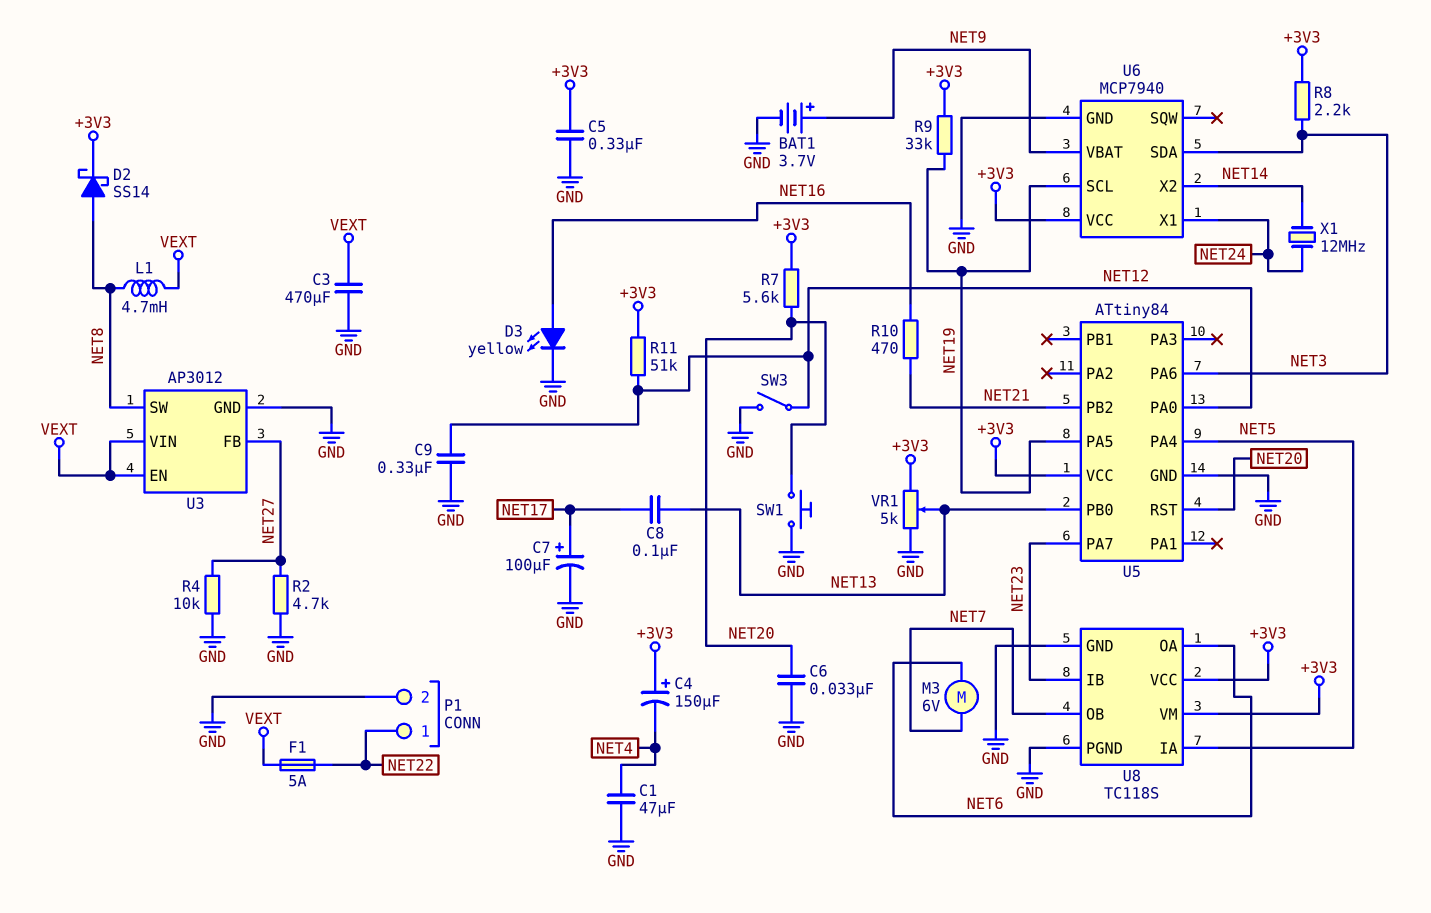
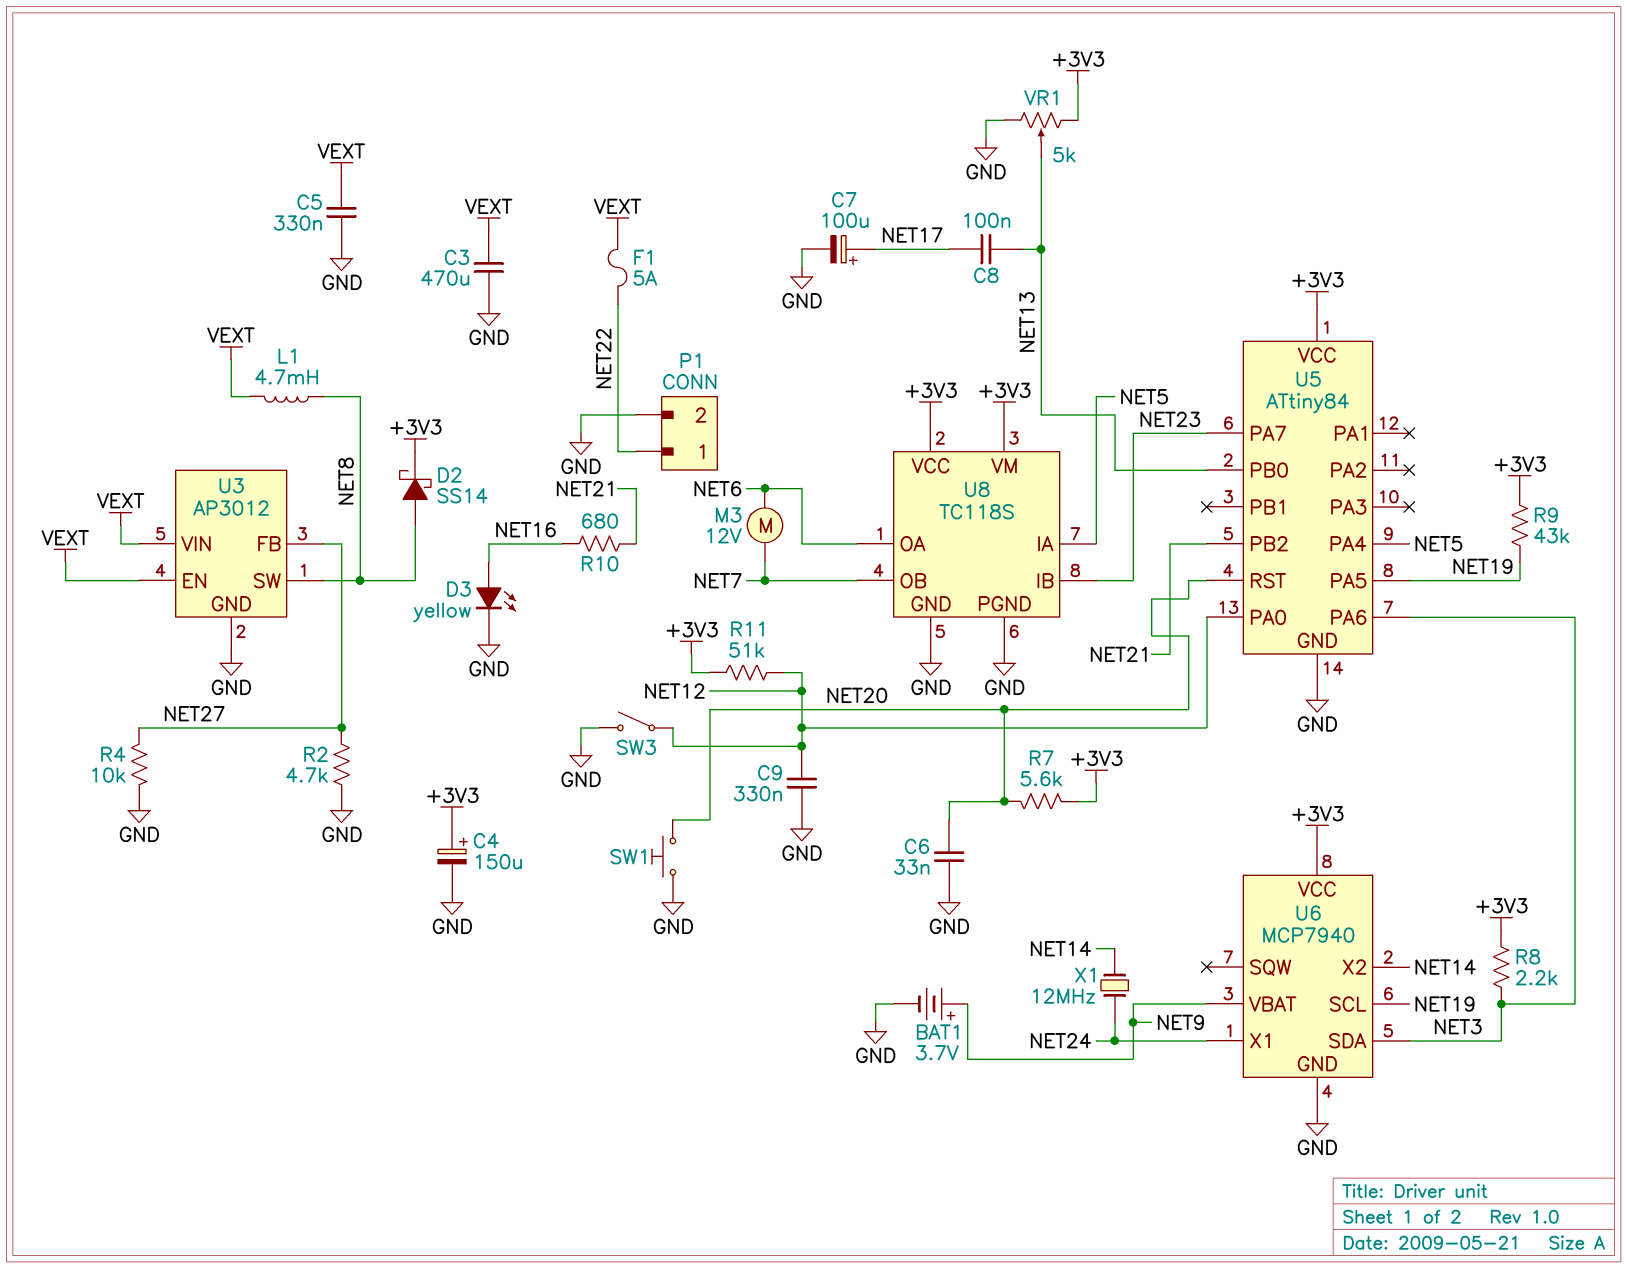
C1: 47uF (GND, NET4) -> none
C4: 150uF (plus +3V3, minus NET4) -> 150uF (plus +3V3, minus GND)
C5: 330nF (+3V3, GND) -> 330nF (GND, VEXT)
M3: motor 6V (NET6, NET7) -> motor 12V (NET6, NET7)
R9: 33k (+3V3, NET19) -> 43k (+3V3, NET19)
R10: 470 (NET16, NET21) -> 680 (NET16, NET21)

